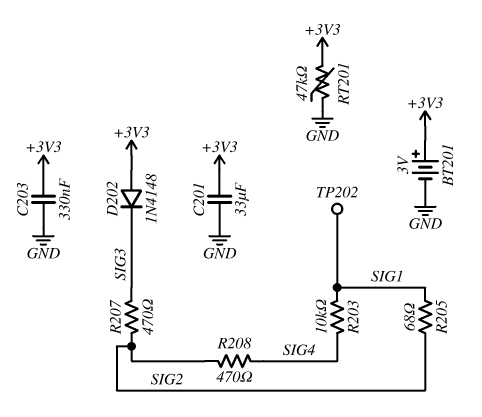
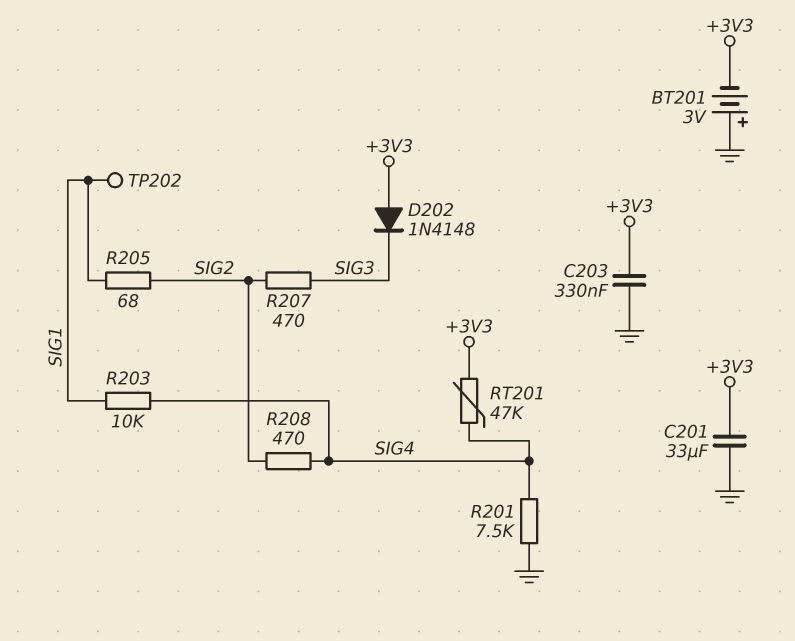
BT201: 3V (plus +3V3, minus GND) -> 3V (plus GND, minus +3V3)
R201: none -> 7.5k (GND, SIG4)
RT201: 47k (+3V3, GND) -> 47k (+3V3, SIG4)

